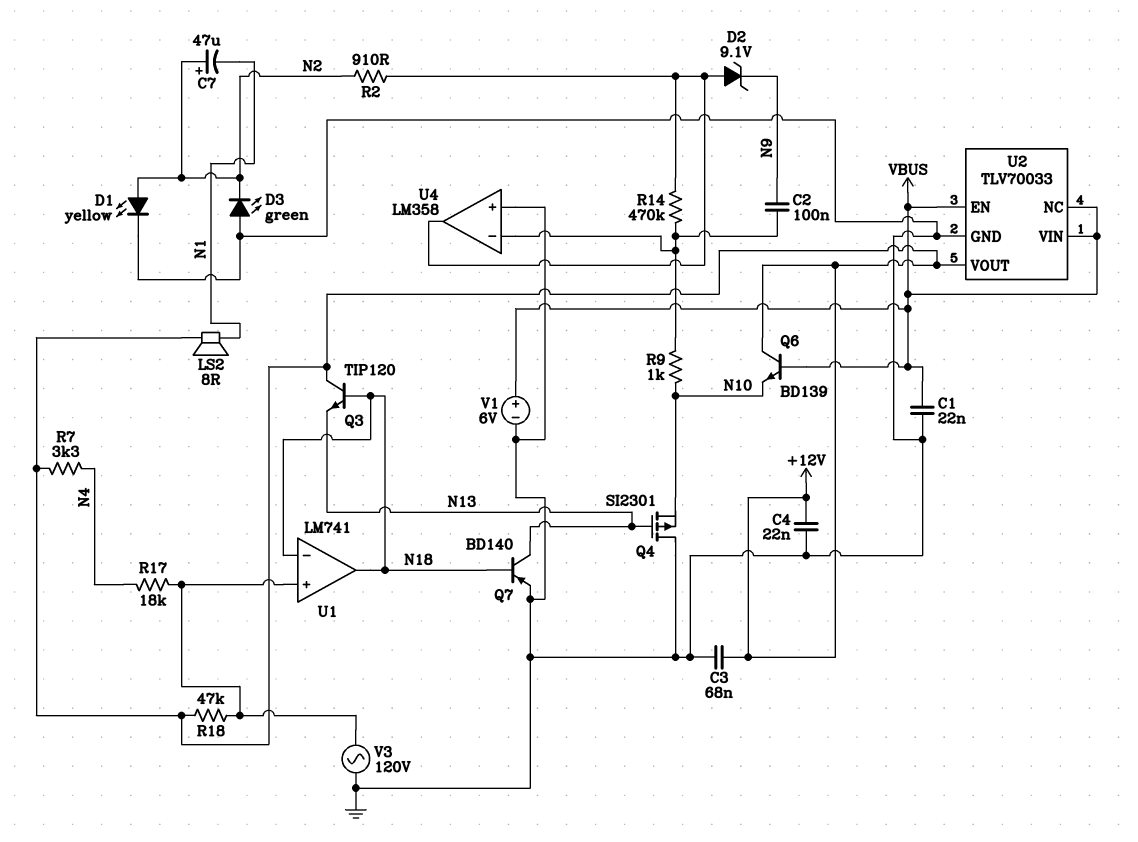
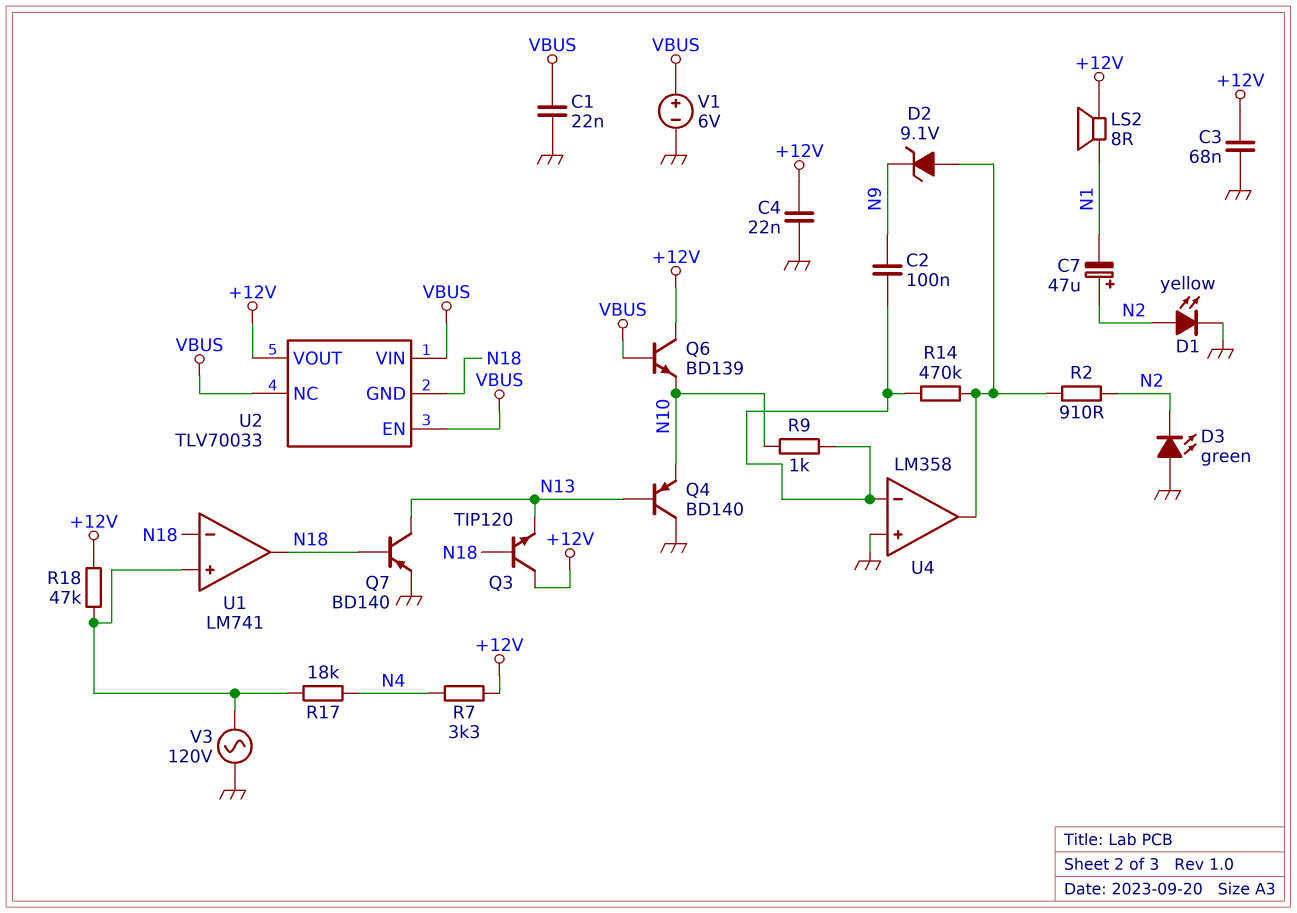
Q4: PMOS SI2301 (G N13, D GND, S N10) -> PNP BD140 (B N13, C GND, E N10)
U2 pin GND: GND -> N18

